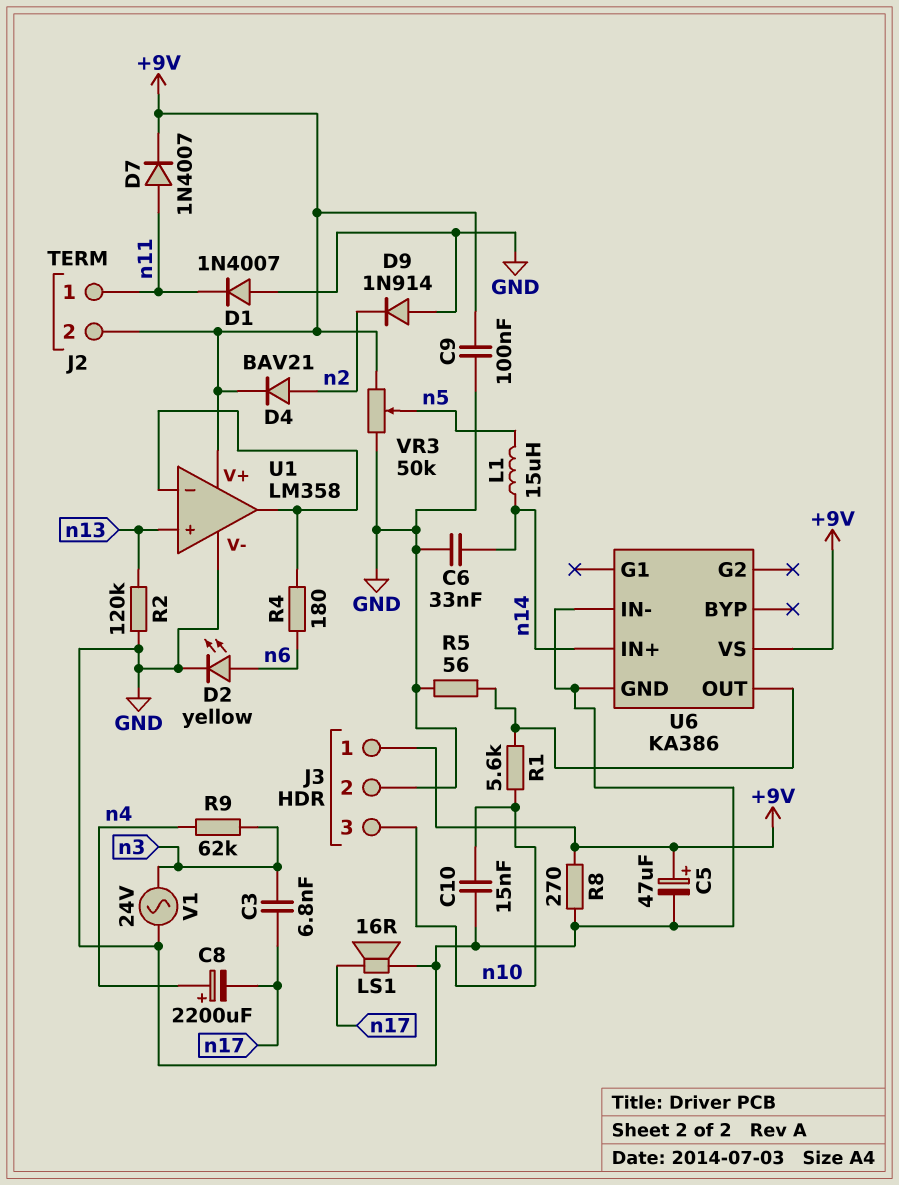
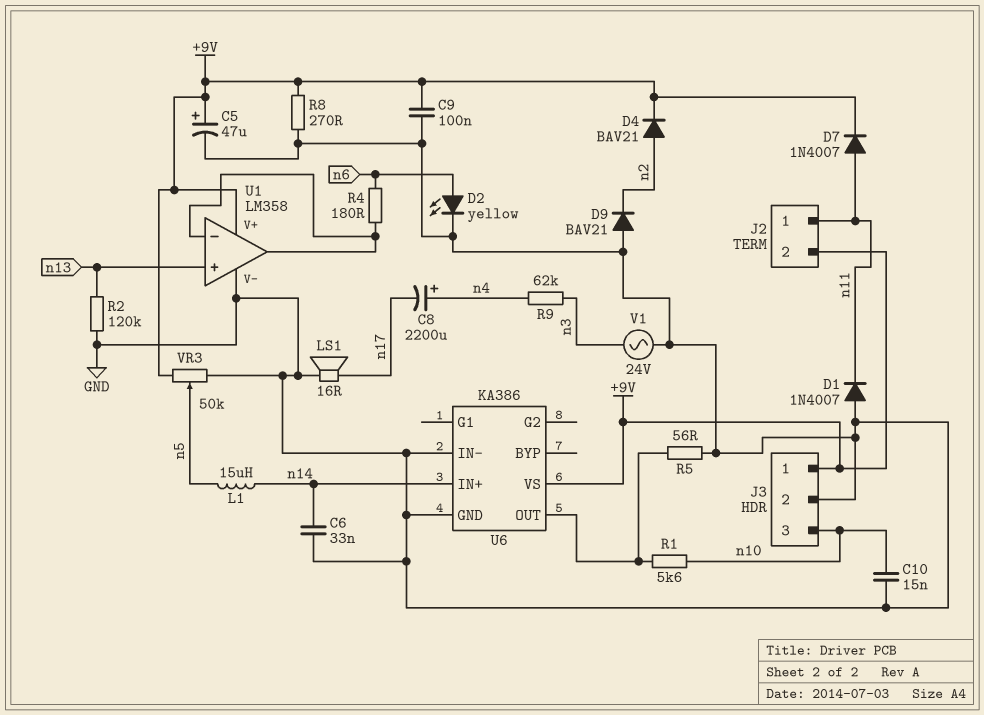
C3: 6.8nF (n3, n17) -> none
D9: diode 1N914 (A GND, K n2) -> diode BAV21 (A GND, K n2)

